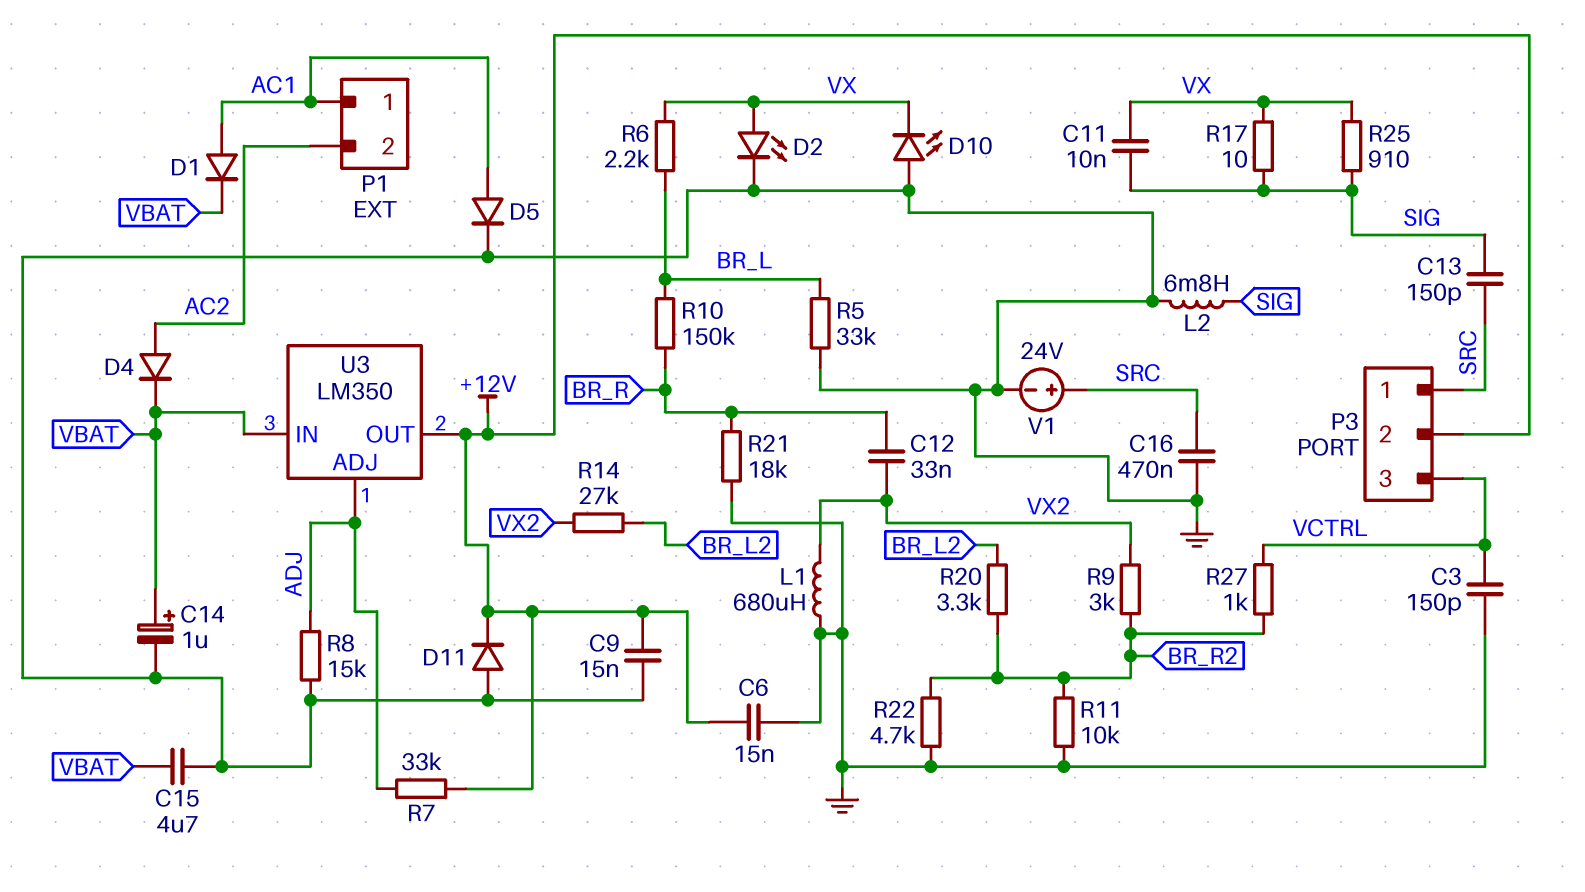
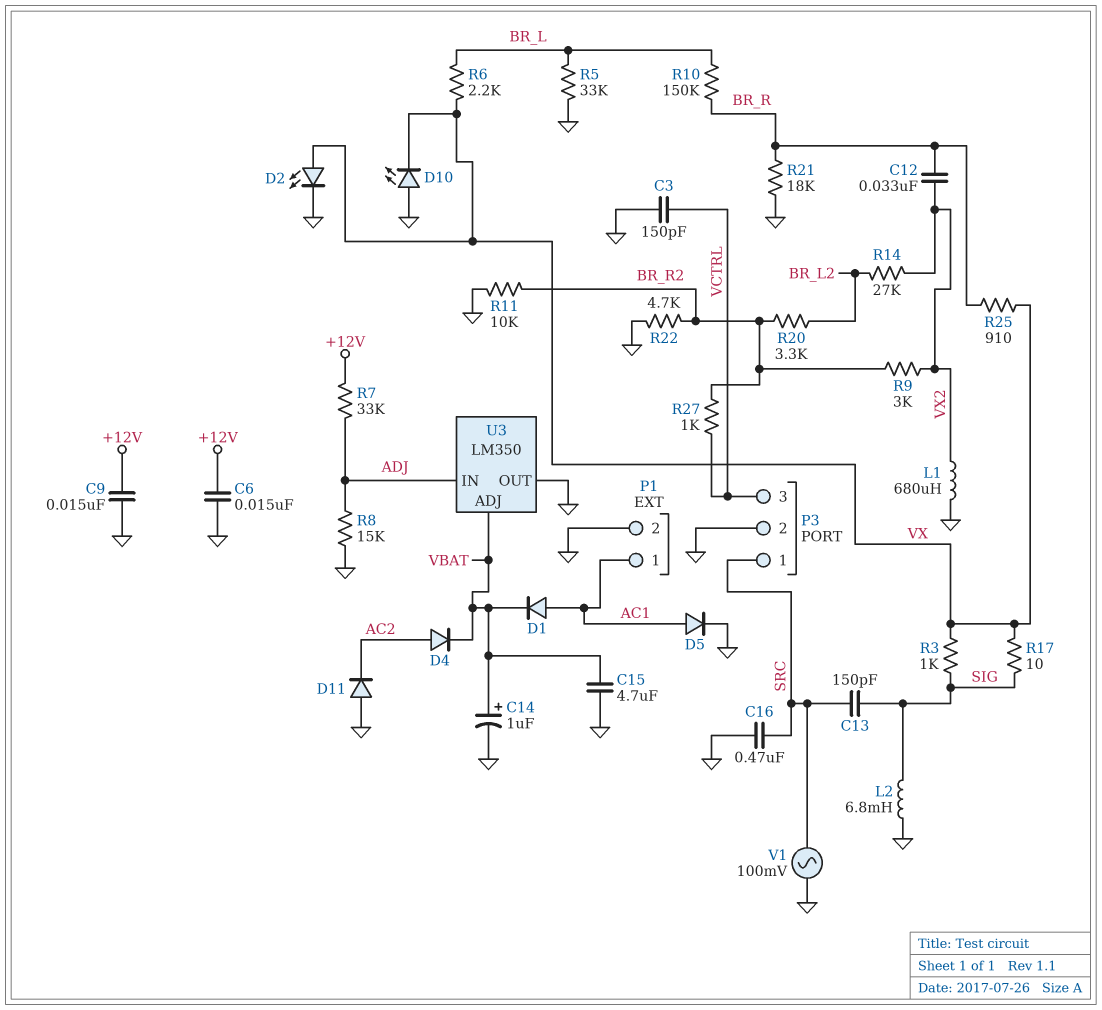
C11: 10nF (SIG, VX) -> none
D11: diode (A GND, K +12V) -> diode (A GND, K AC2)
P1 pin 2: AC2 -> GND
P3 pin 2: +12V -> GND
R3: none -> 1k (SIG, VX)
R25: 910 (SIG, VX) -> 910 (BR_R, VX)
U3 pin ADJ: ADJ -> VBAT
U3 pin IN: VBAT -> ADJ
U3 pin OUT: +12V -> GND
V1: 24V (plus SRC, minus GND) -> AC 100mV (GND, SRC)

